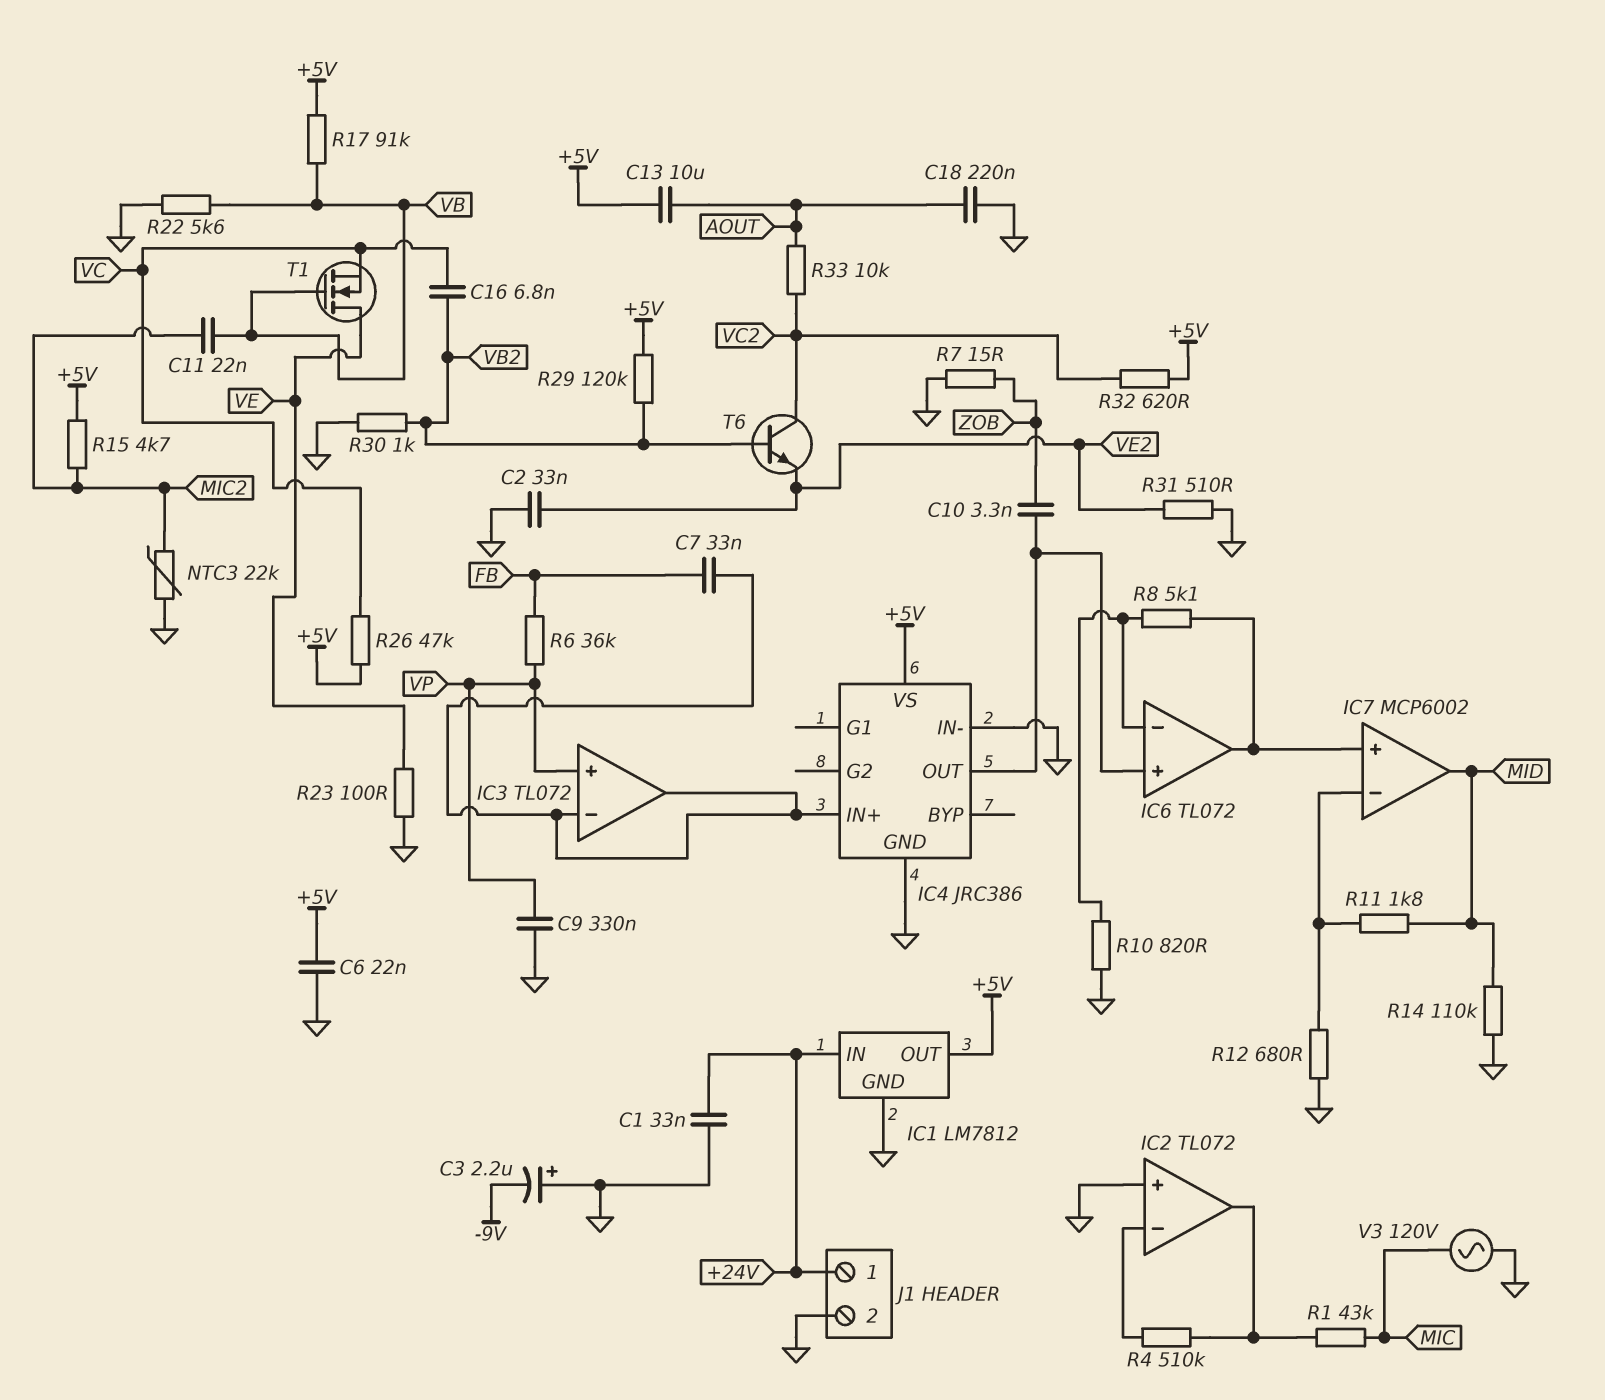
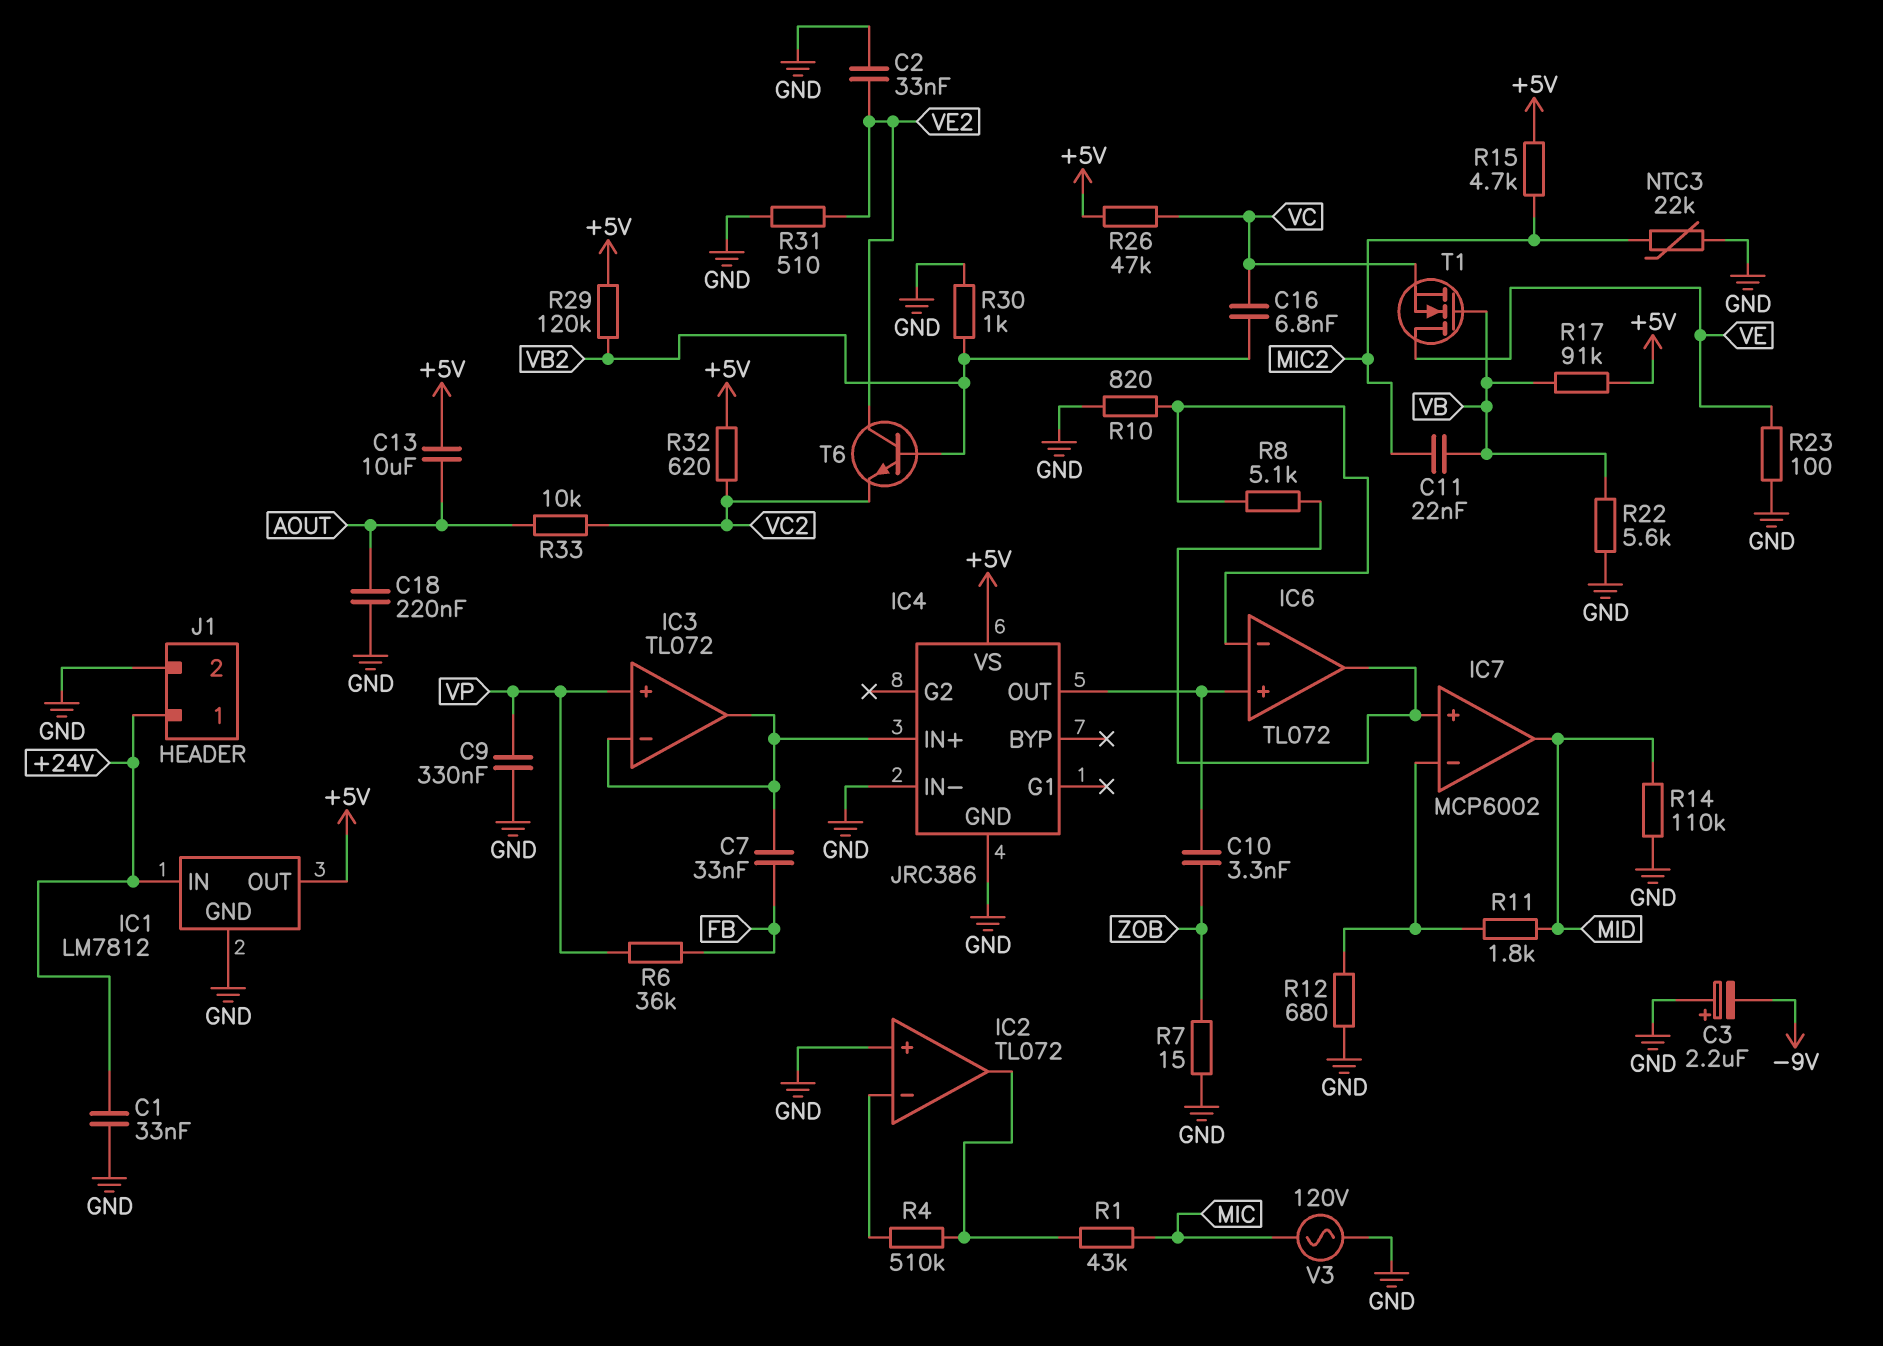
C6: 22nF (+5V, GND) -> none
T6: NPN (B VB2, C VC2, E VE2) -> NPN (B VB2, C VE2, E VC2)

